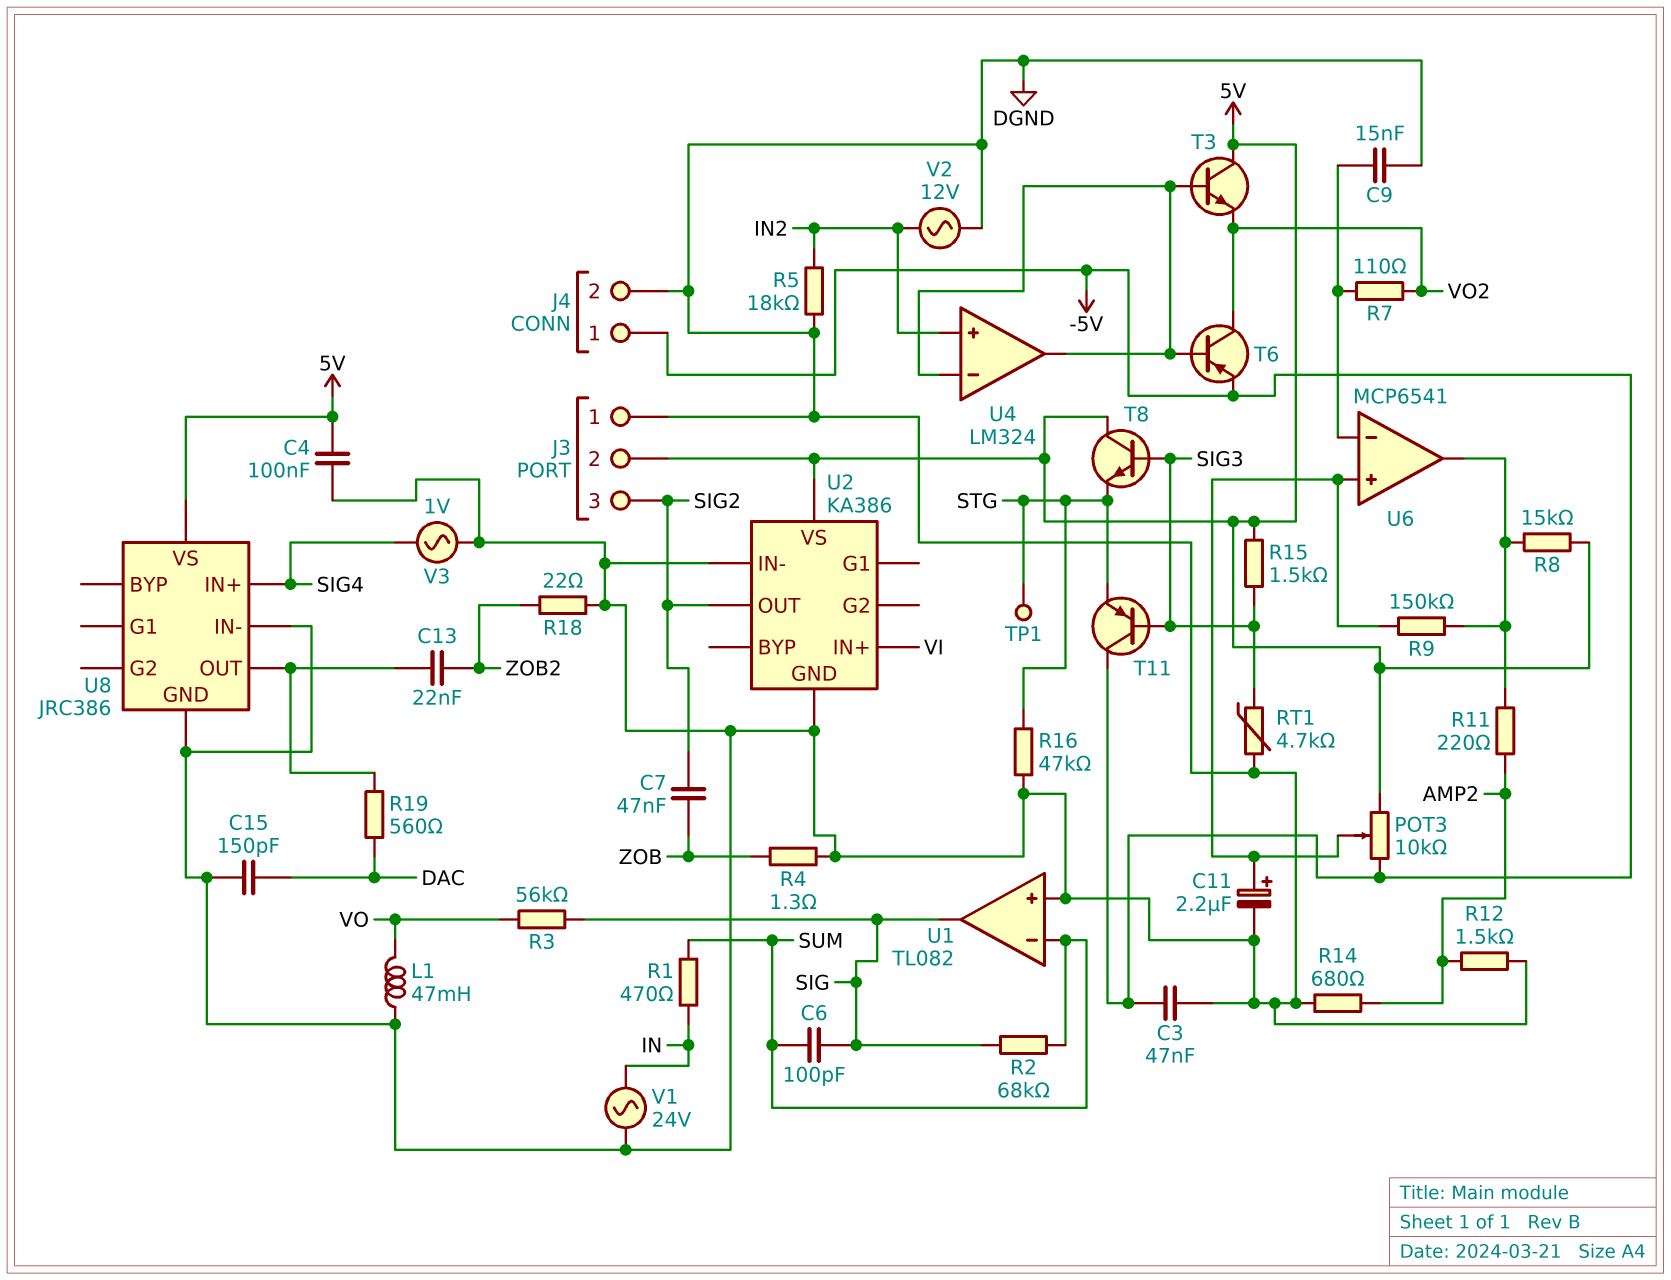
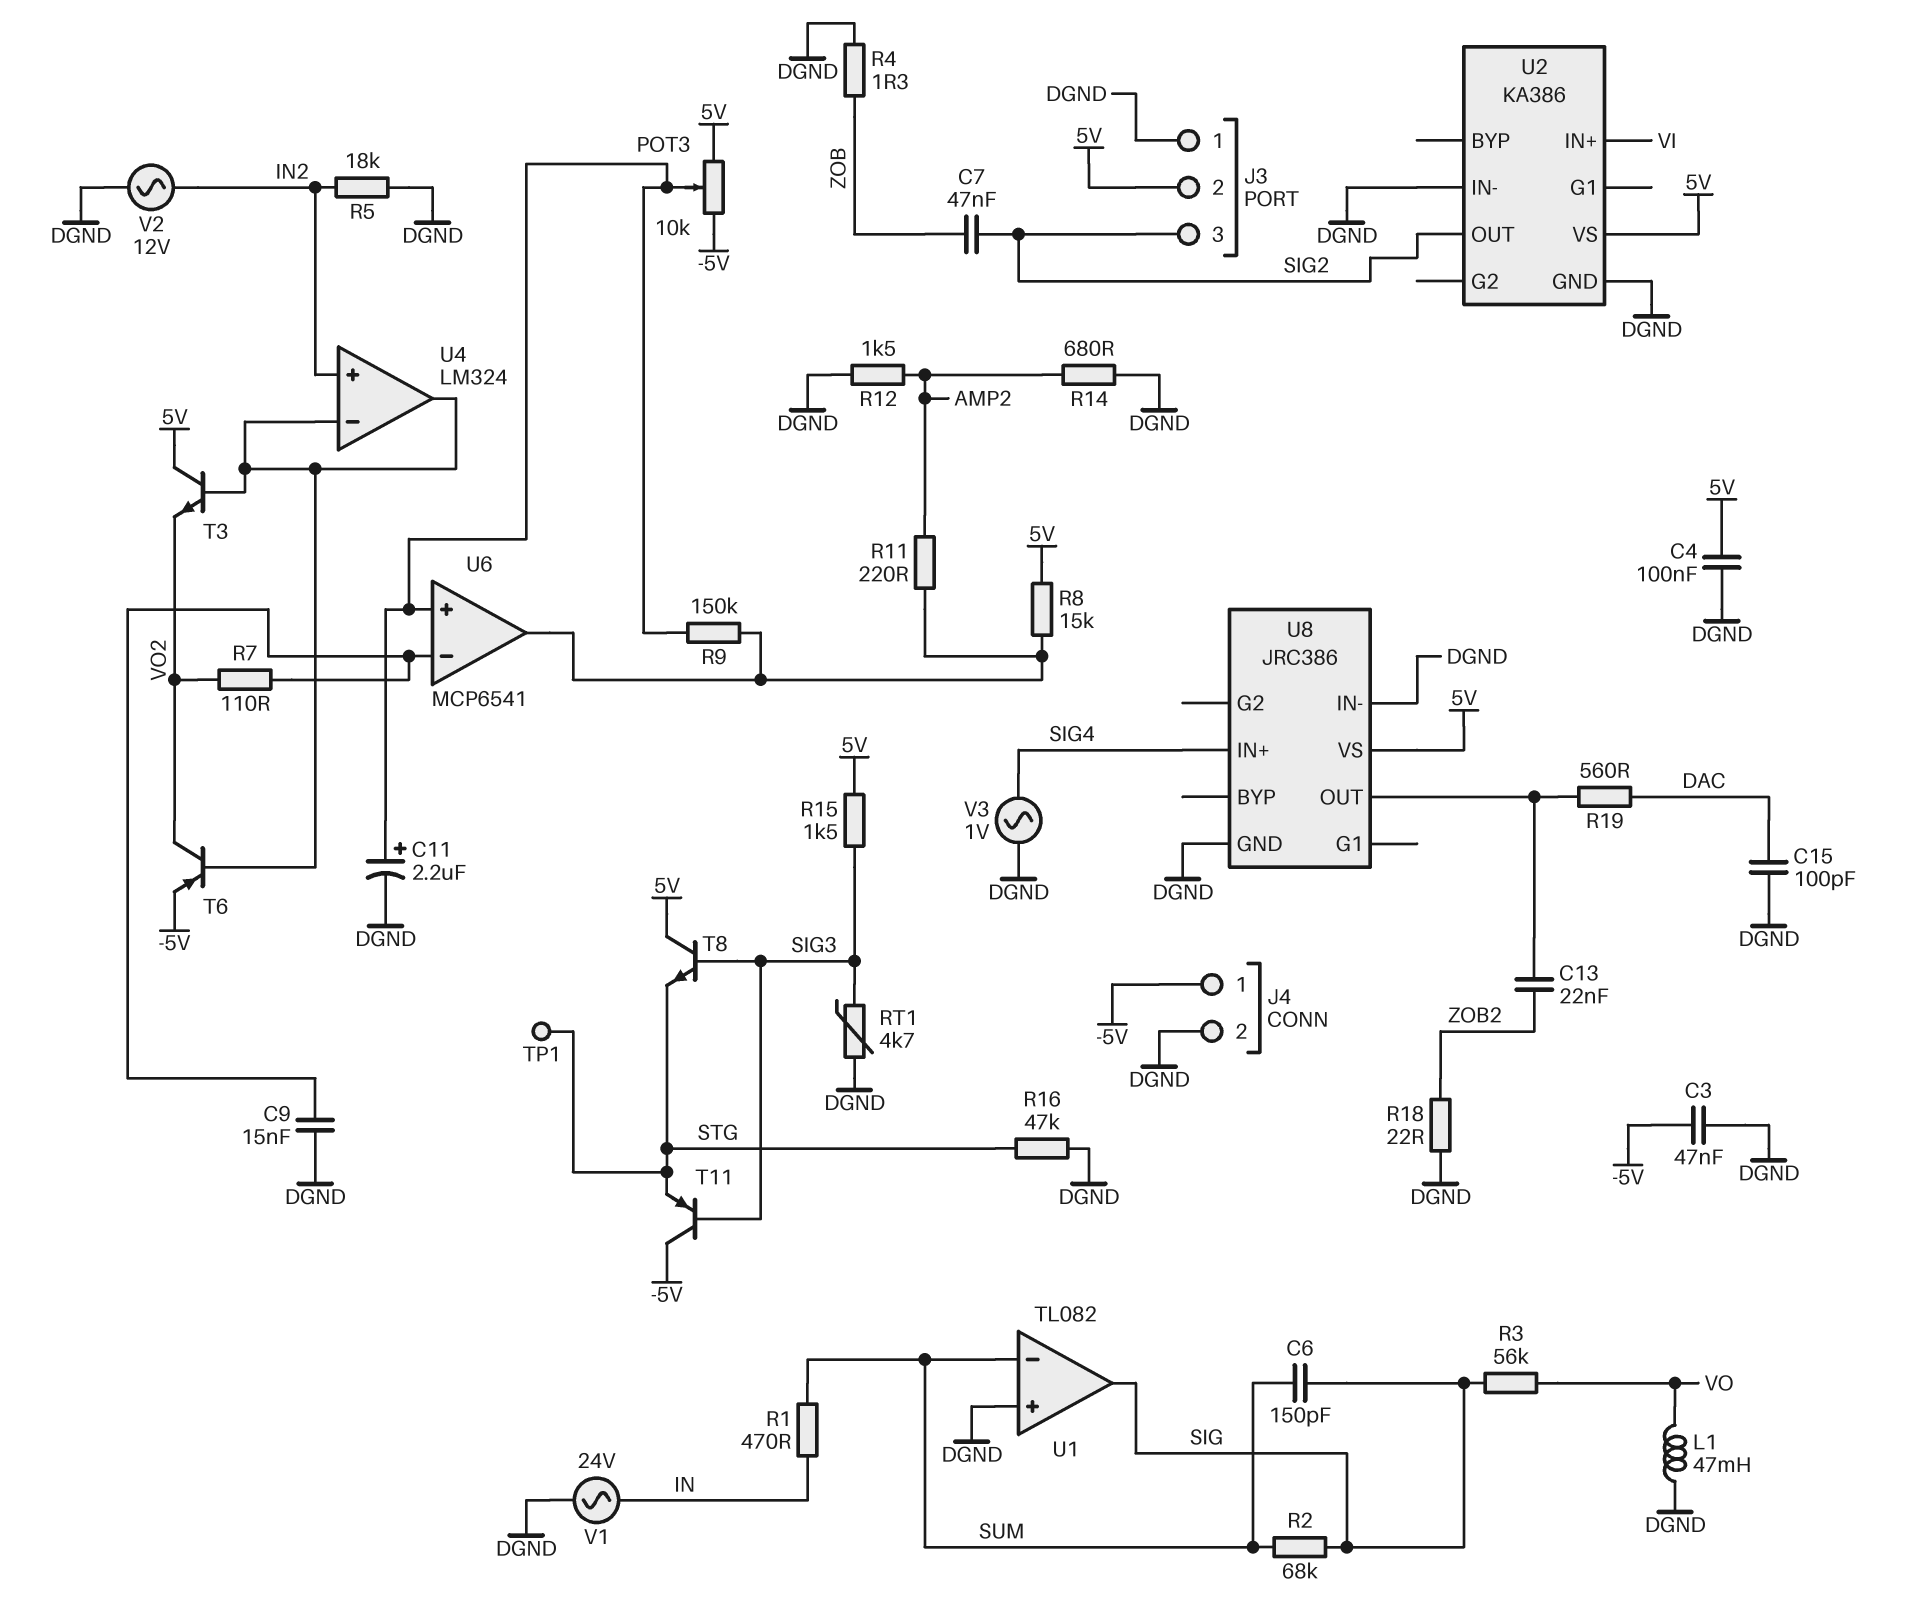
C6: 100pF (SIG, SUM) -> 150pF (SIG, SUM)
C15: 150pF (DAC, DGND) -> 100pF (DAC, DGND)

